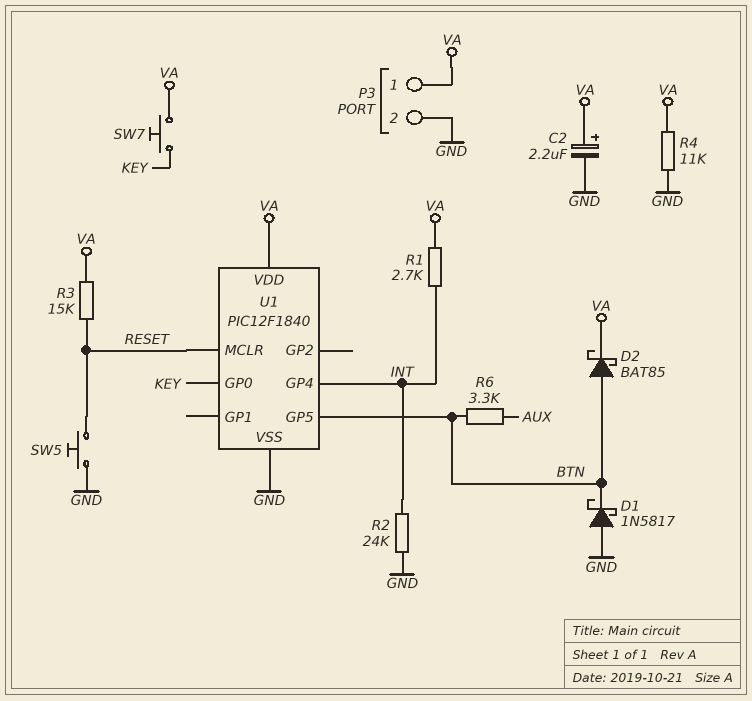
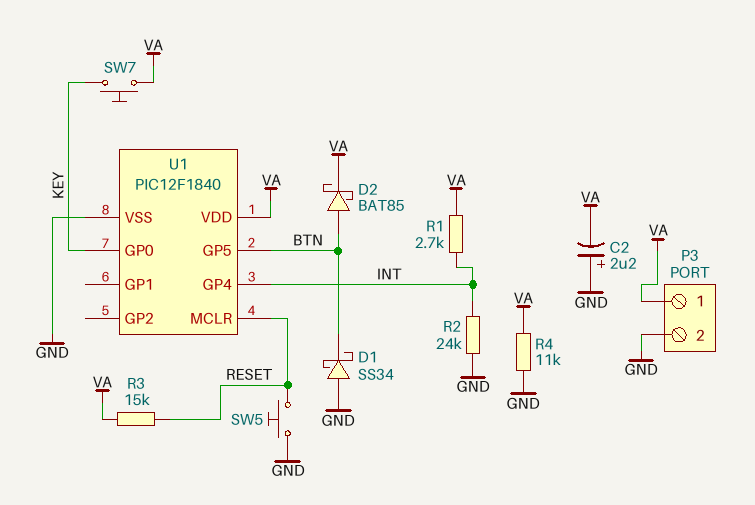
C2: 2.2uF (plus VA, minus GND) -> 2.2uF (plus GND, minus VA)
D1: schottky 1N5817 (A GND, K BTN) -> schottky SS34 (A GND, K BTN)
R6: 3.3k (AUX, BTN) -> none

